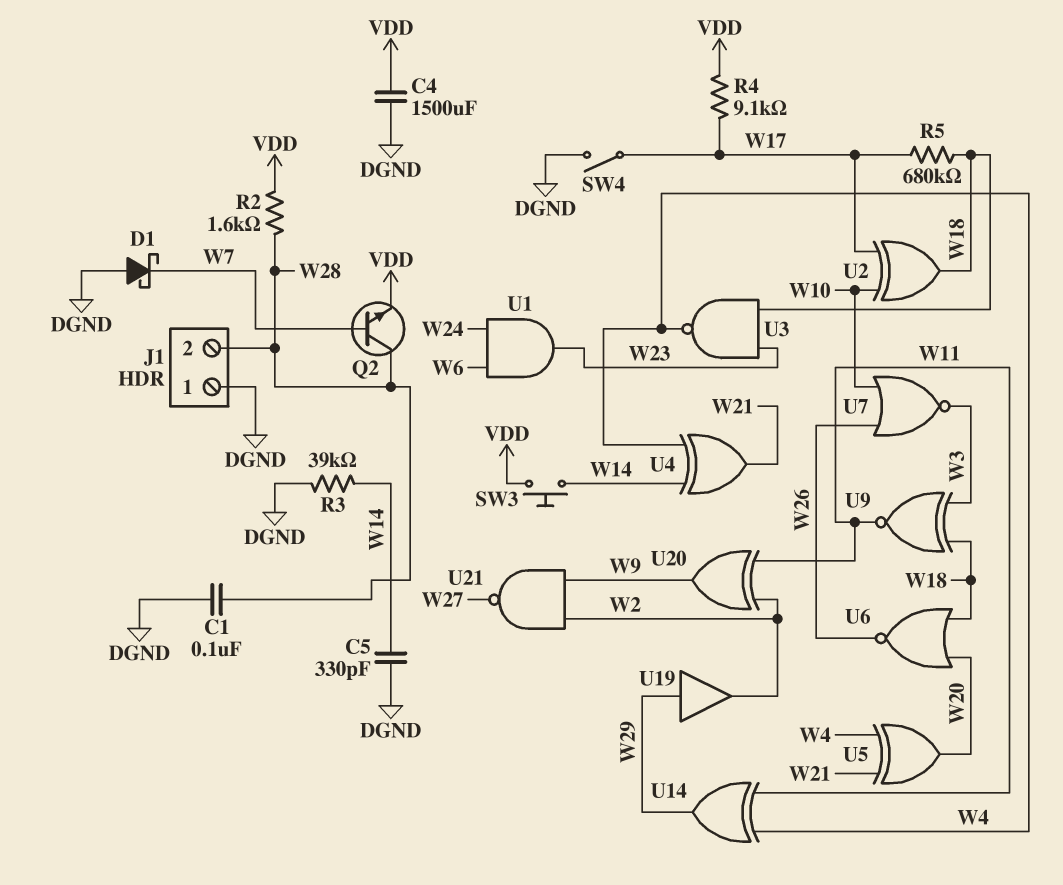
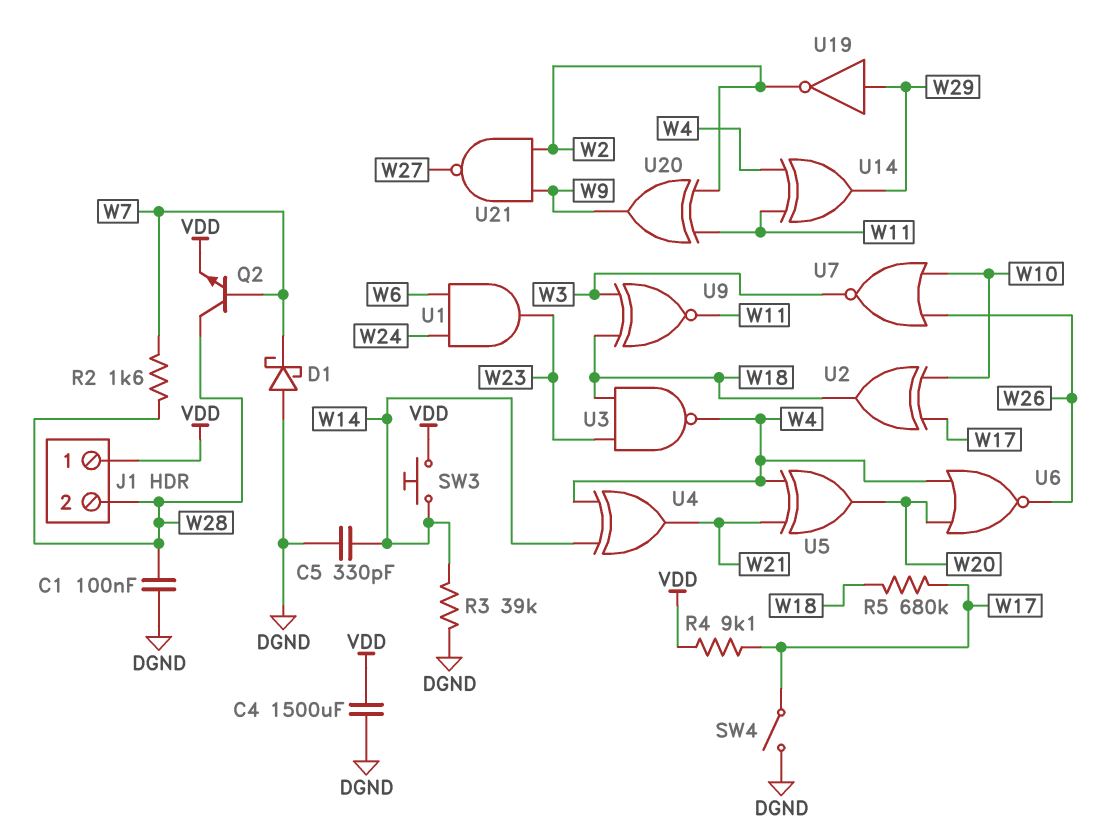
J1 pin 1: DGND -> VDD
R2: 1.6k (VDD, W28) -> 1.6k (W7, W28)
U6: NOR (in W18, in W20, out W26) -> NOR (in W4, in W20, out W26)
U19: buffer (in W29, out W2) -> NOT (in W29, out W2)

